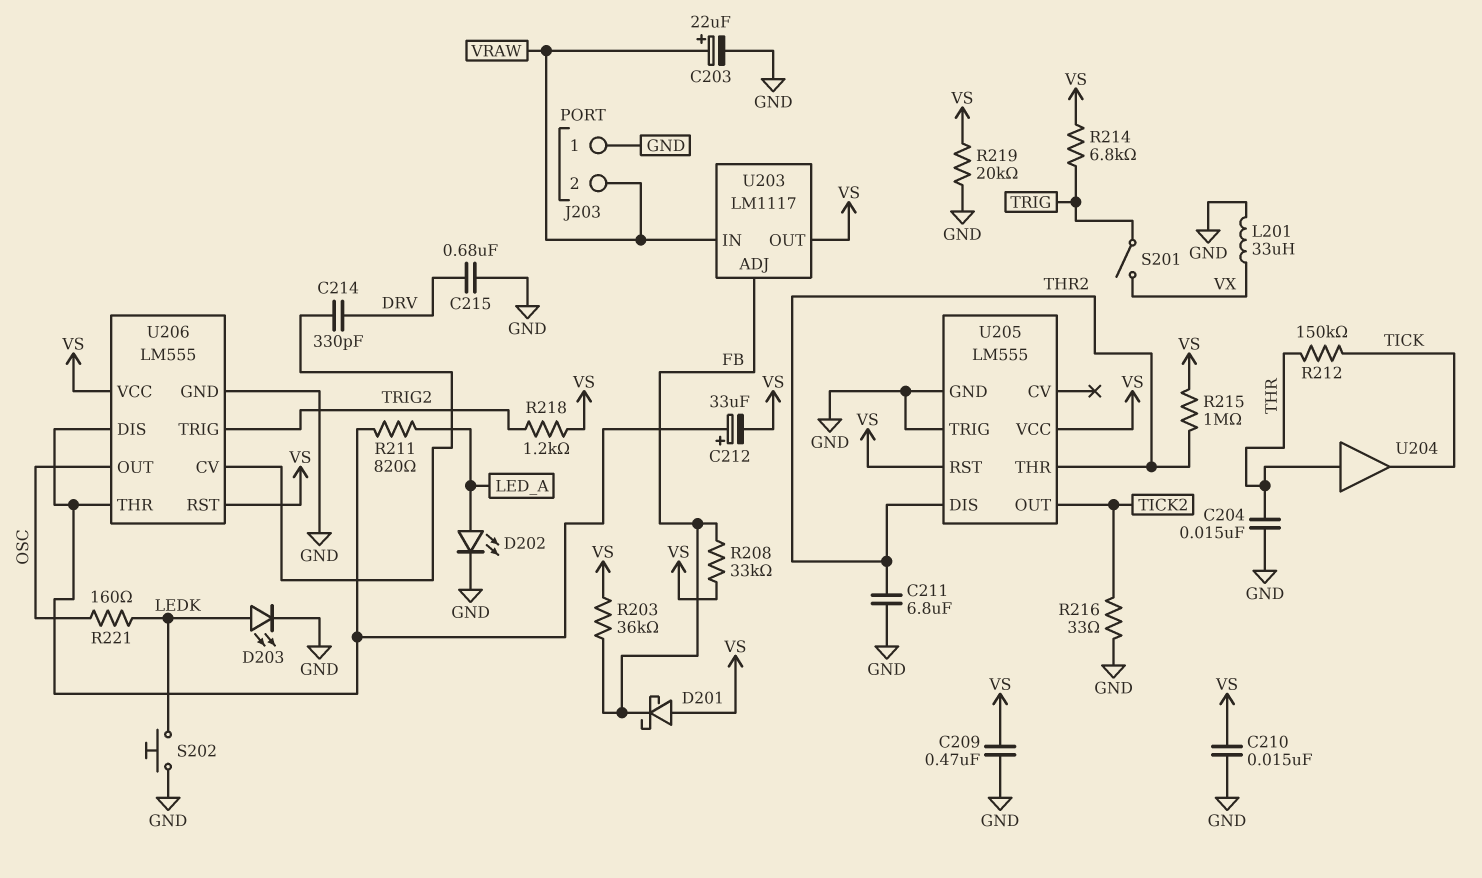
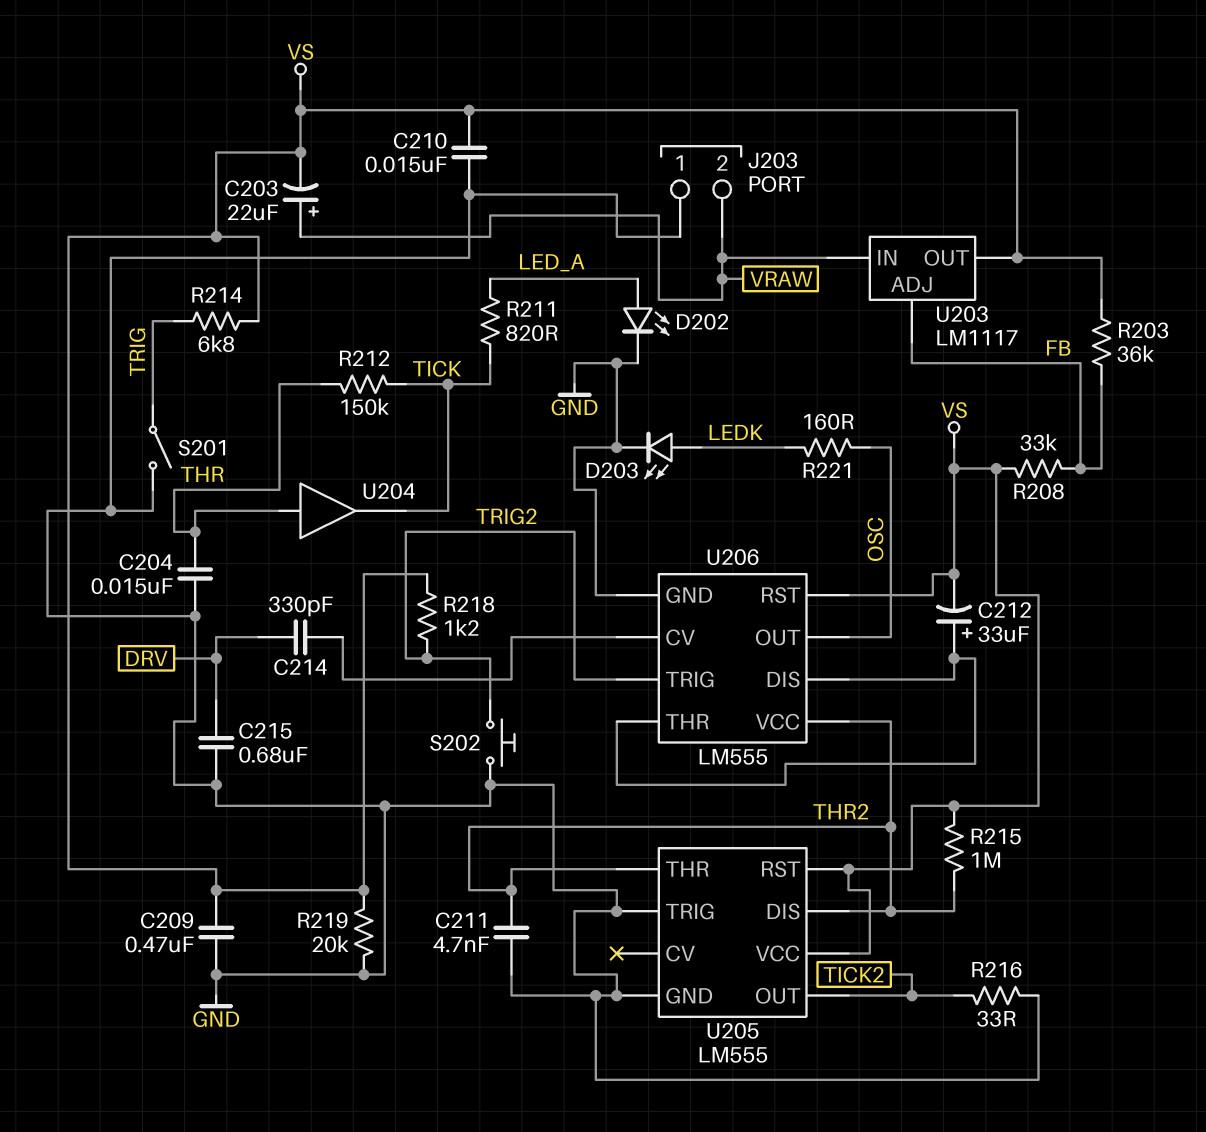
C203: 22uF (plus VRAW, minus GND) -> 22uF (plus VRAW, minus VS)
C211: 6.8uF (GND, THR2) -> 4.7nF (GND, THR2)
D201: schottky (A VS, K FB) -> none
L201: 33uH (GND, VX) -> none
R211: 820 (LED_A, U206/DIS) -> 820 (LED_A, TICK)
S201: switch (TRIG, VX) -> switch (GND, TRIG)
S202: button (GND, LEDK) -> button (GND, TRIG2)
U206 pin VCC: VS -> THR2

